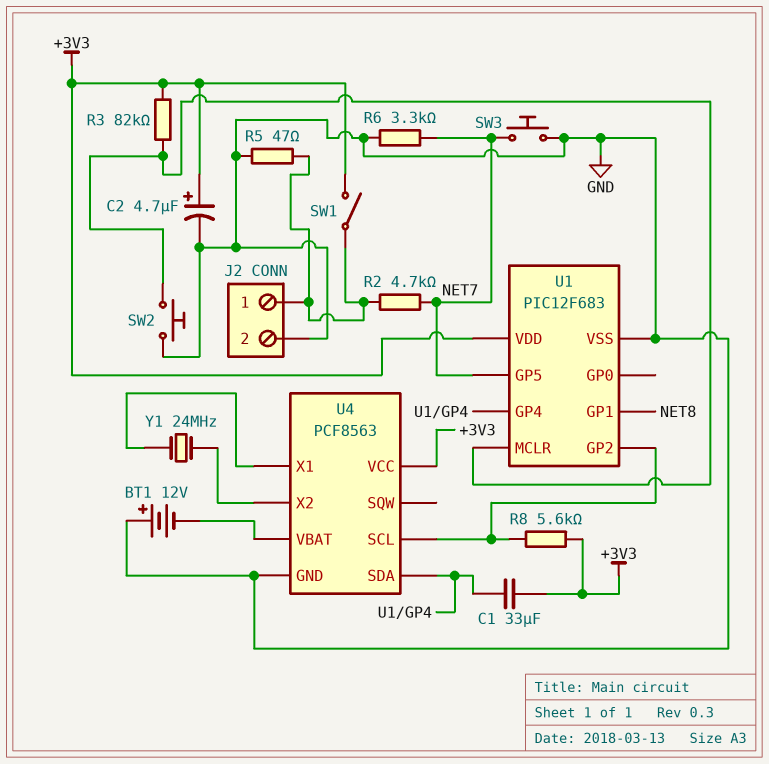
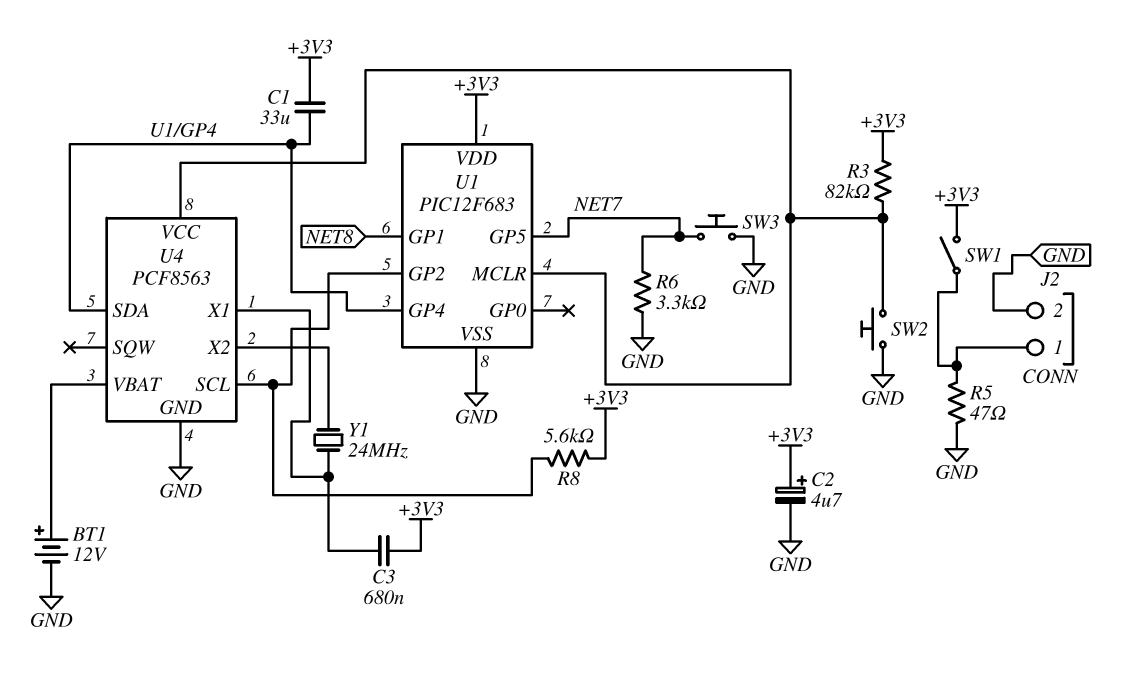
BT1: 12V (plus GND, minus U4/VBAT) -> 12V (plus U4/VBAT, minus GND)
C3: none -> 680nF (+3V3, U4/X1)
R2: 4.7k (J2/1, NET7) -> none
U4 pin VCC: +3V3 -> U1/MCLR

